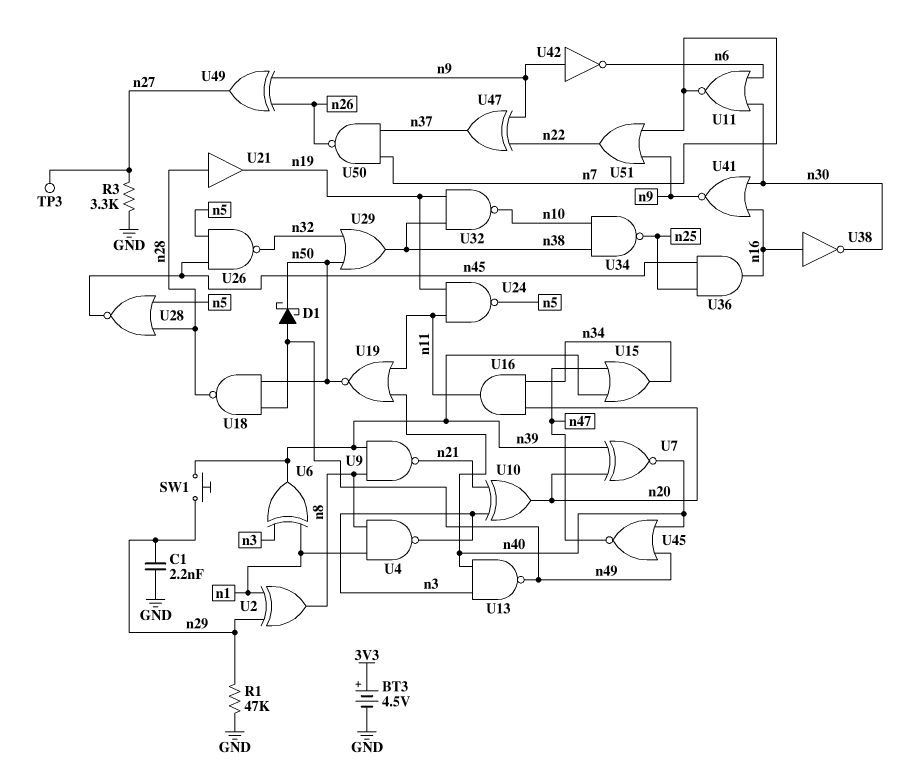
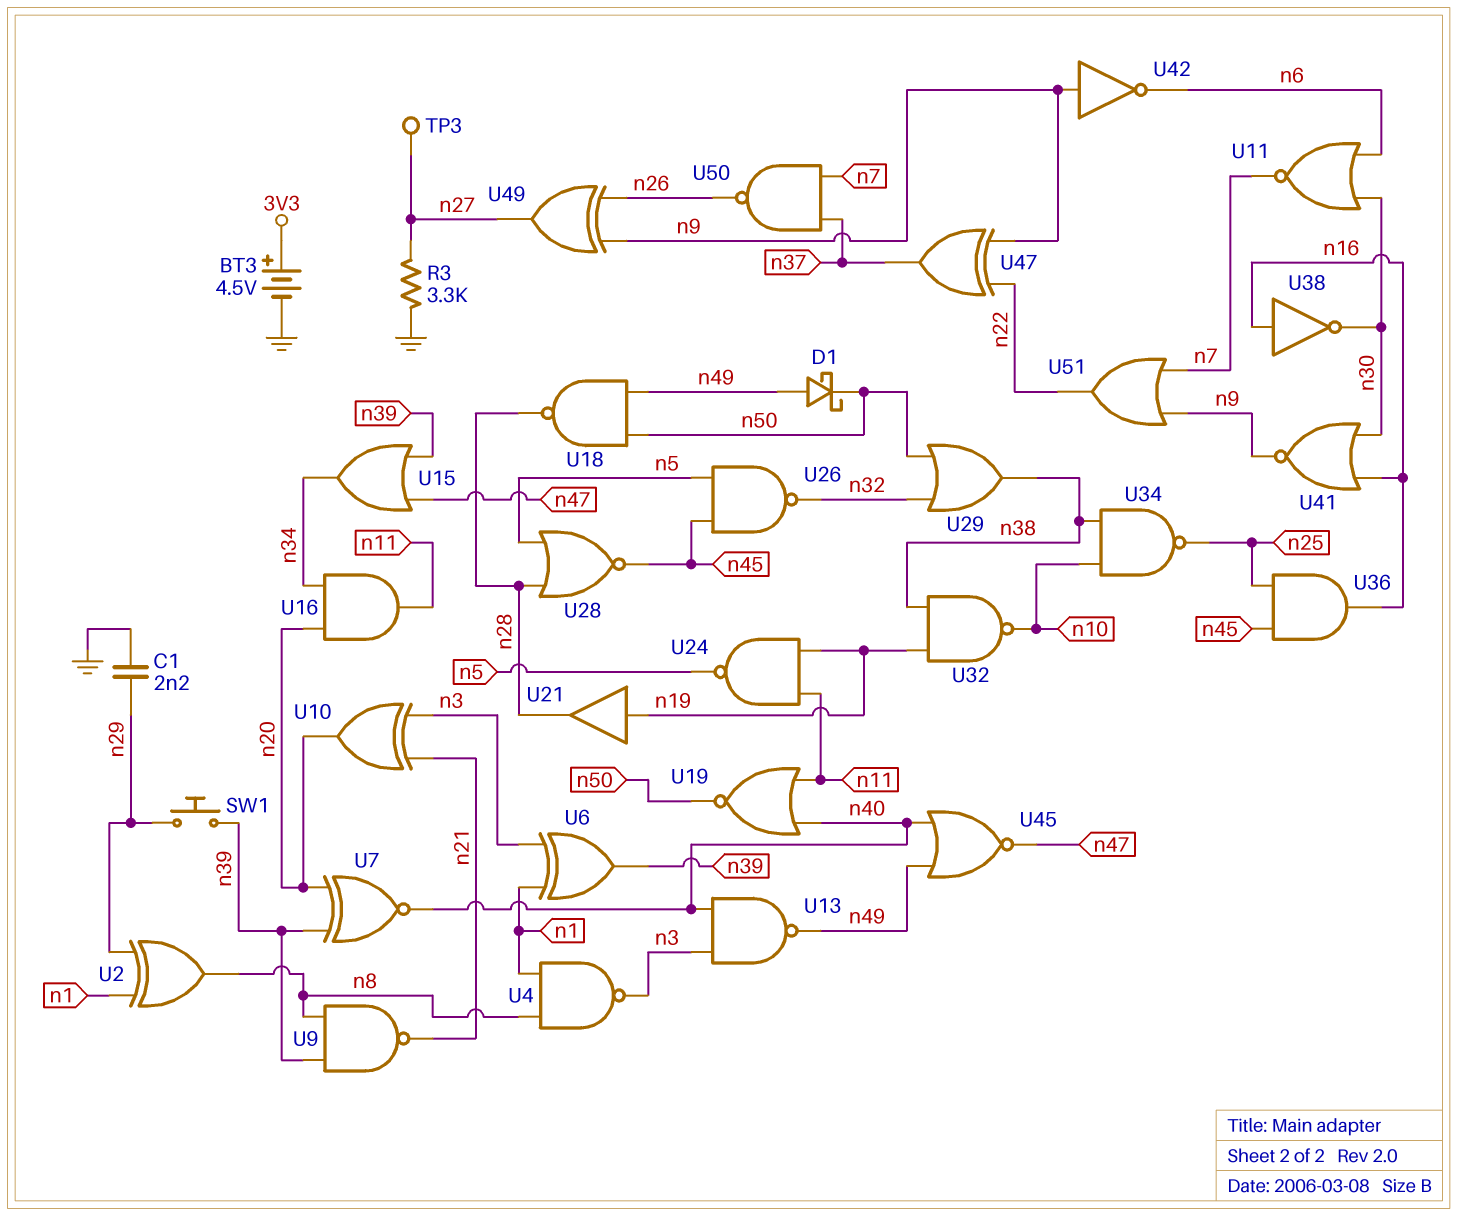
R1: 47k (GND, n29) -> none
U21: buffer (in n28, out n19) -> buffer (in n19, out n28)

